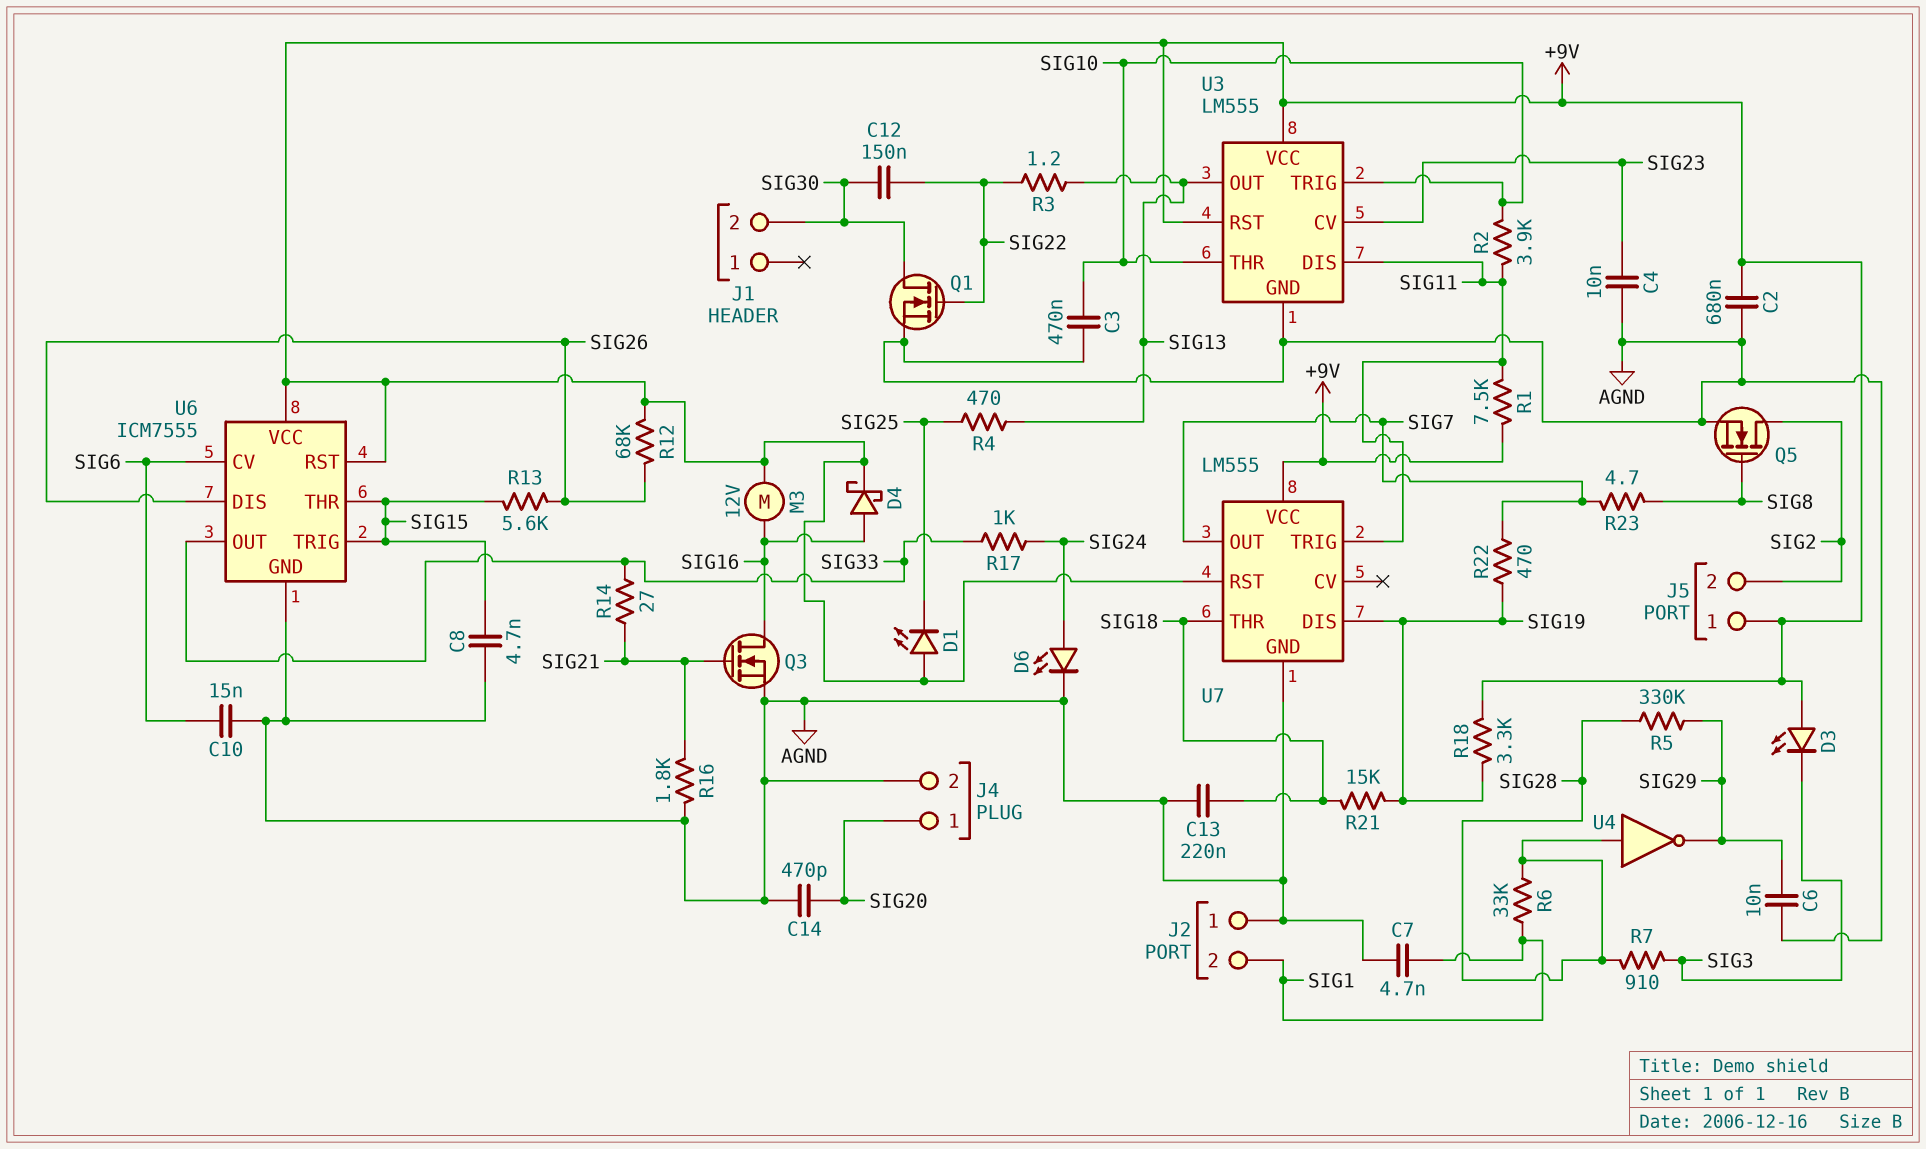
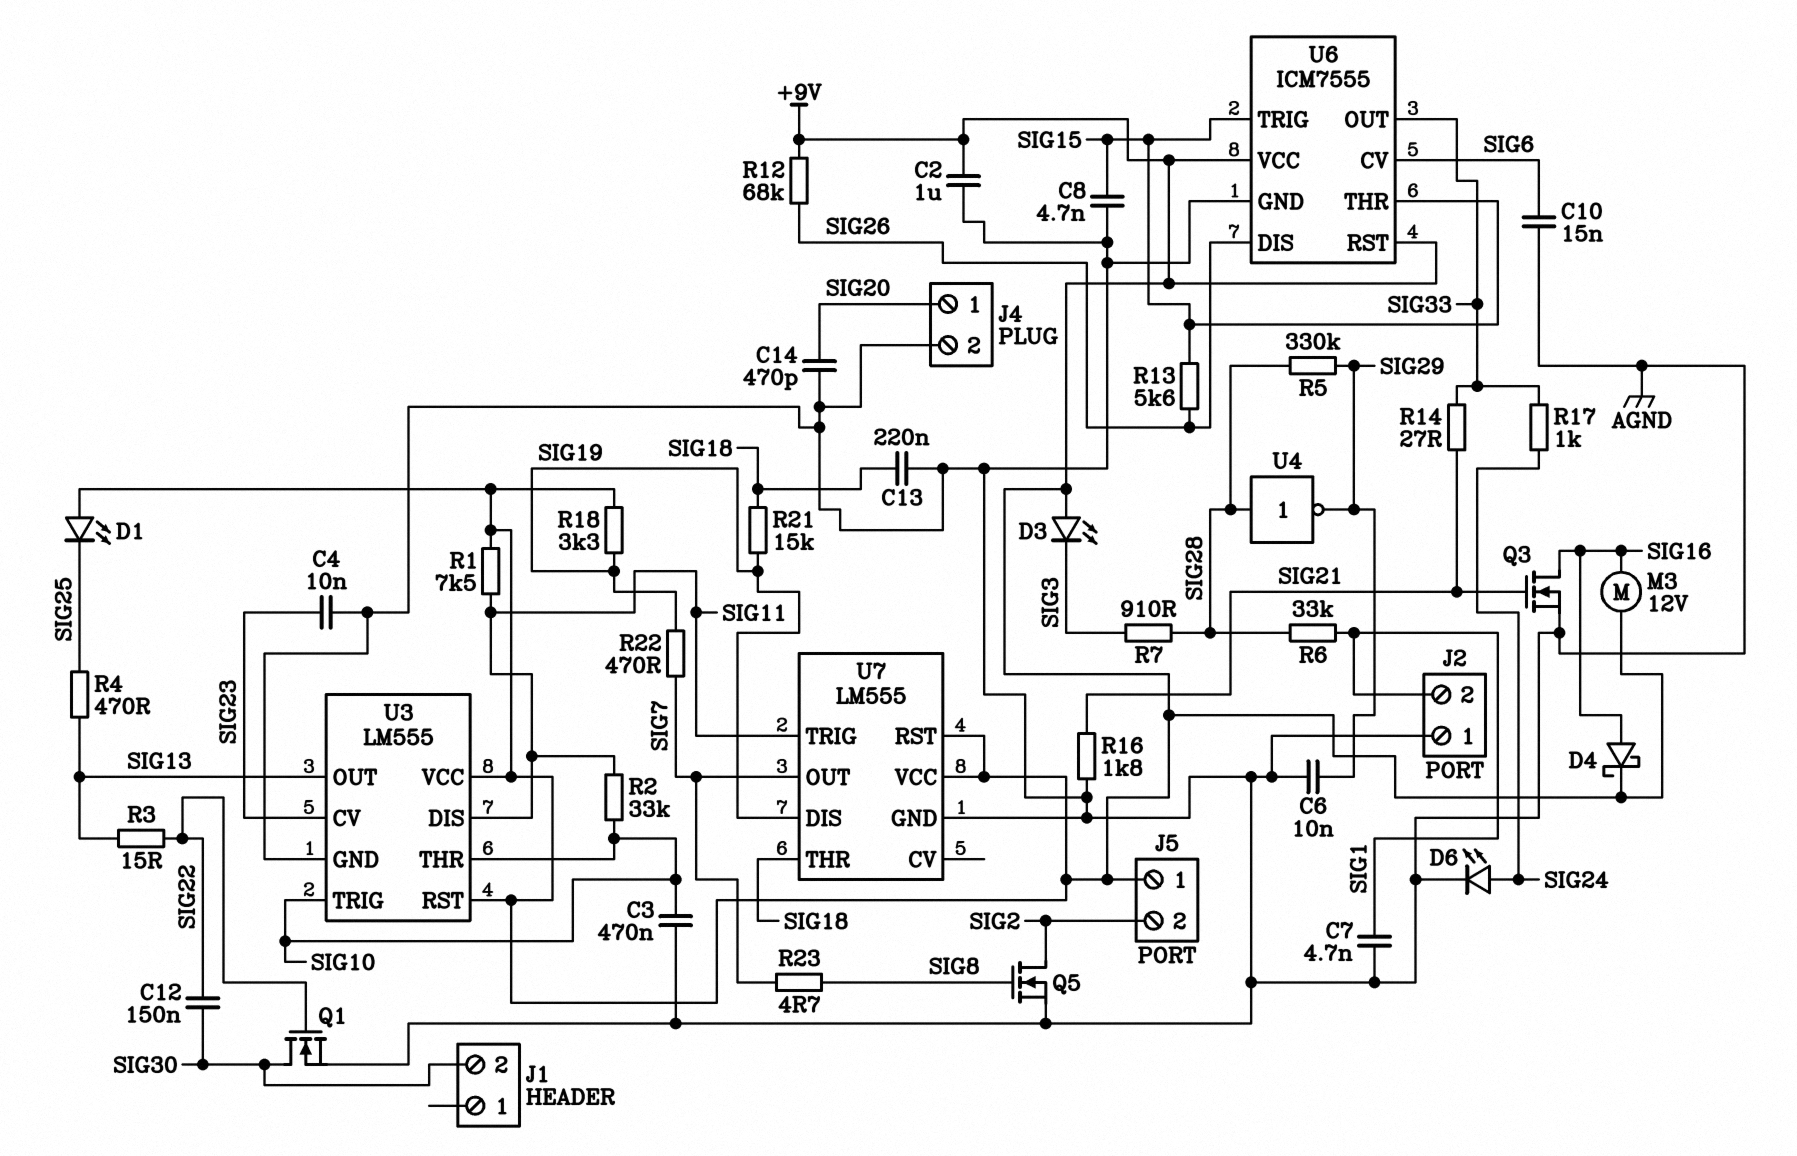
C2: 680nF (+9V, AGND) -> 1uF (+9V, AGND)
R2: 3.9k (SIG10, SIG11) -> 33k (SIG10, SIG11)
R3: 1.2 (SIG13, SIG22) -> 15 (SIG13, SIG22)

